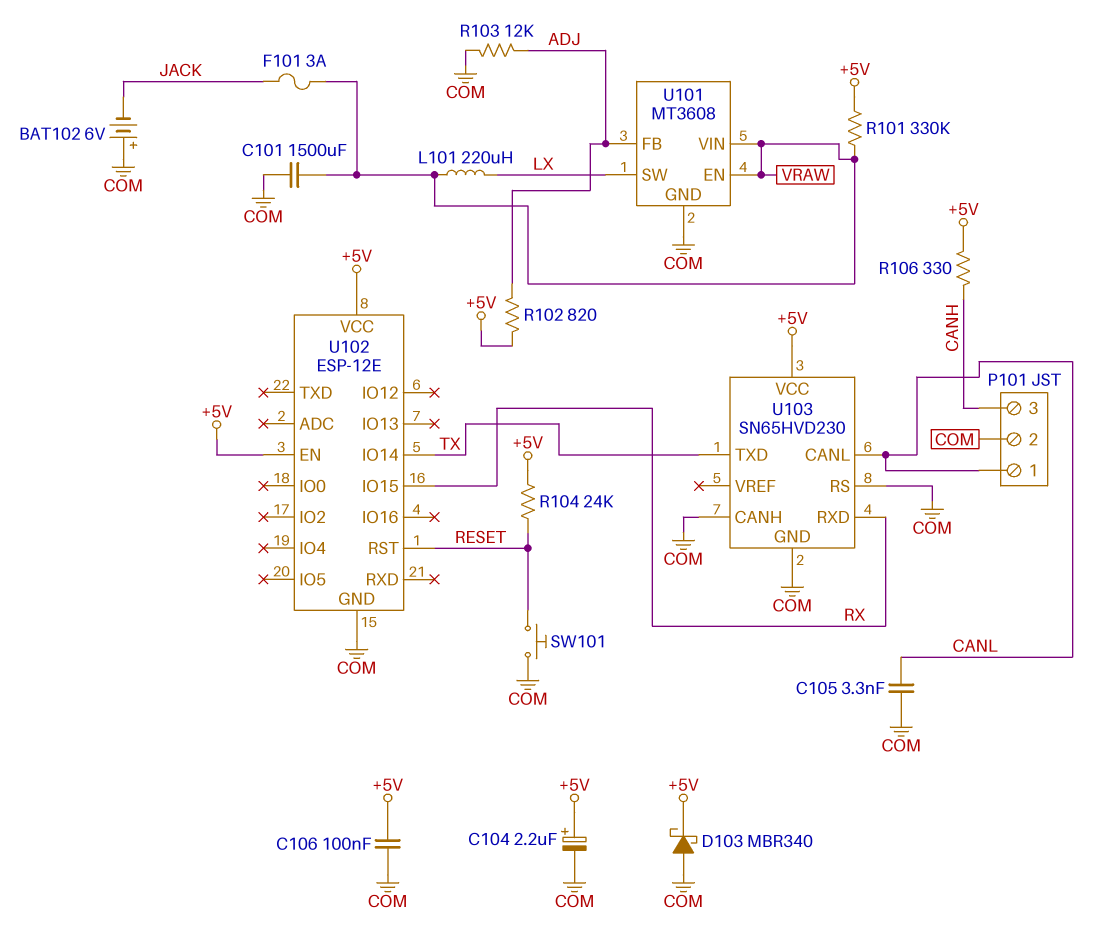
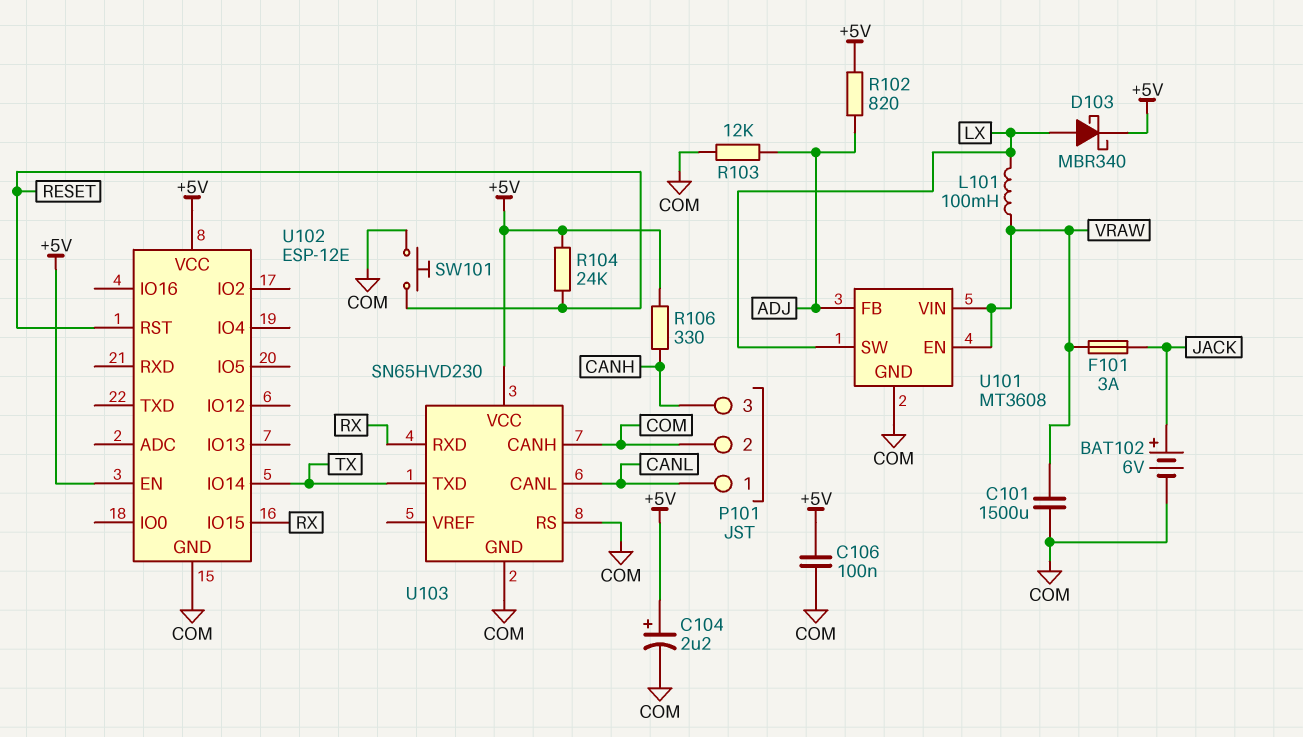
BAT102: 6V (plus COM, minus JACK) -> 6V (plus JACK, minus COM)
C105: 3.3nF (CANL, COM) -> none
D103: schottky MBR340 (A COM, K +5V) -> schottky MBR340 (A LX, K +5V)
L101: 220uH (LX, VRAW) -> 100mH (LX, VRAW)
R101: 330k (+5V, VRAW) -> none

